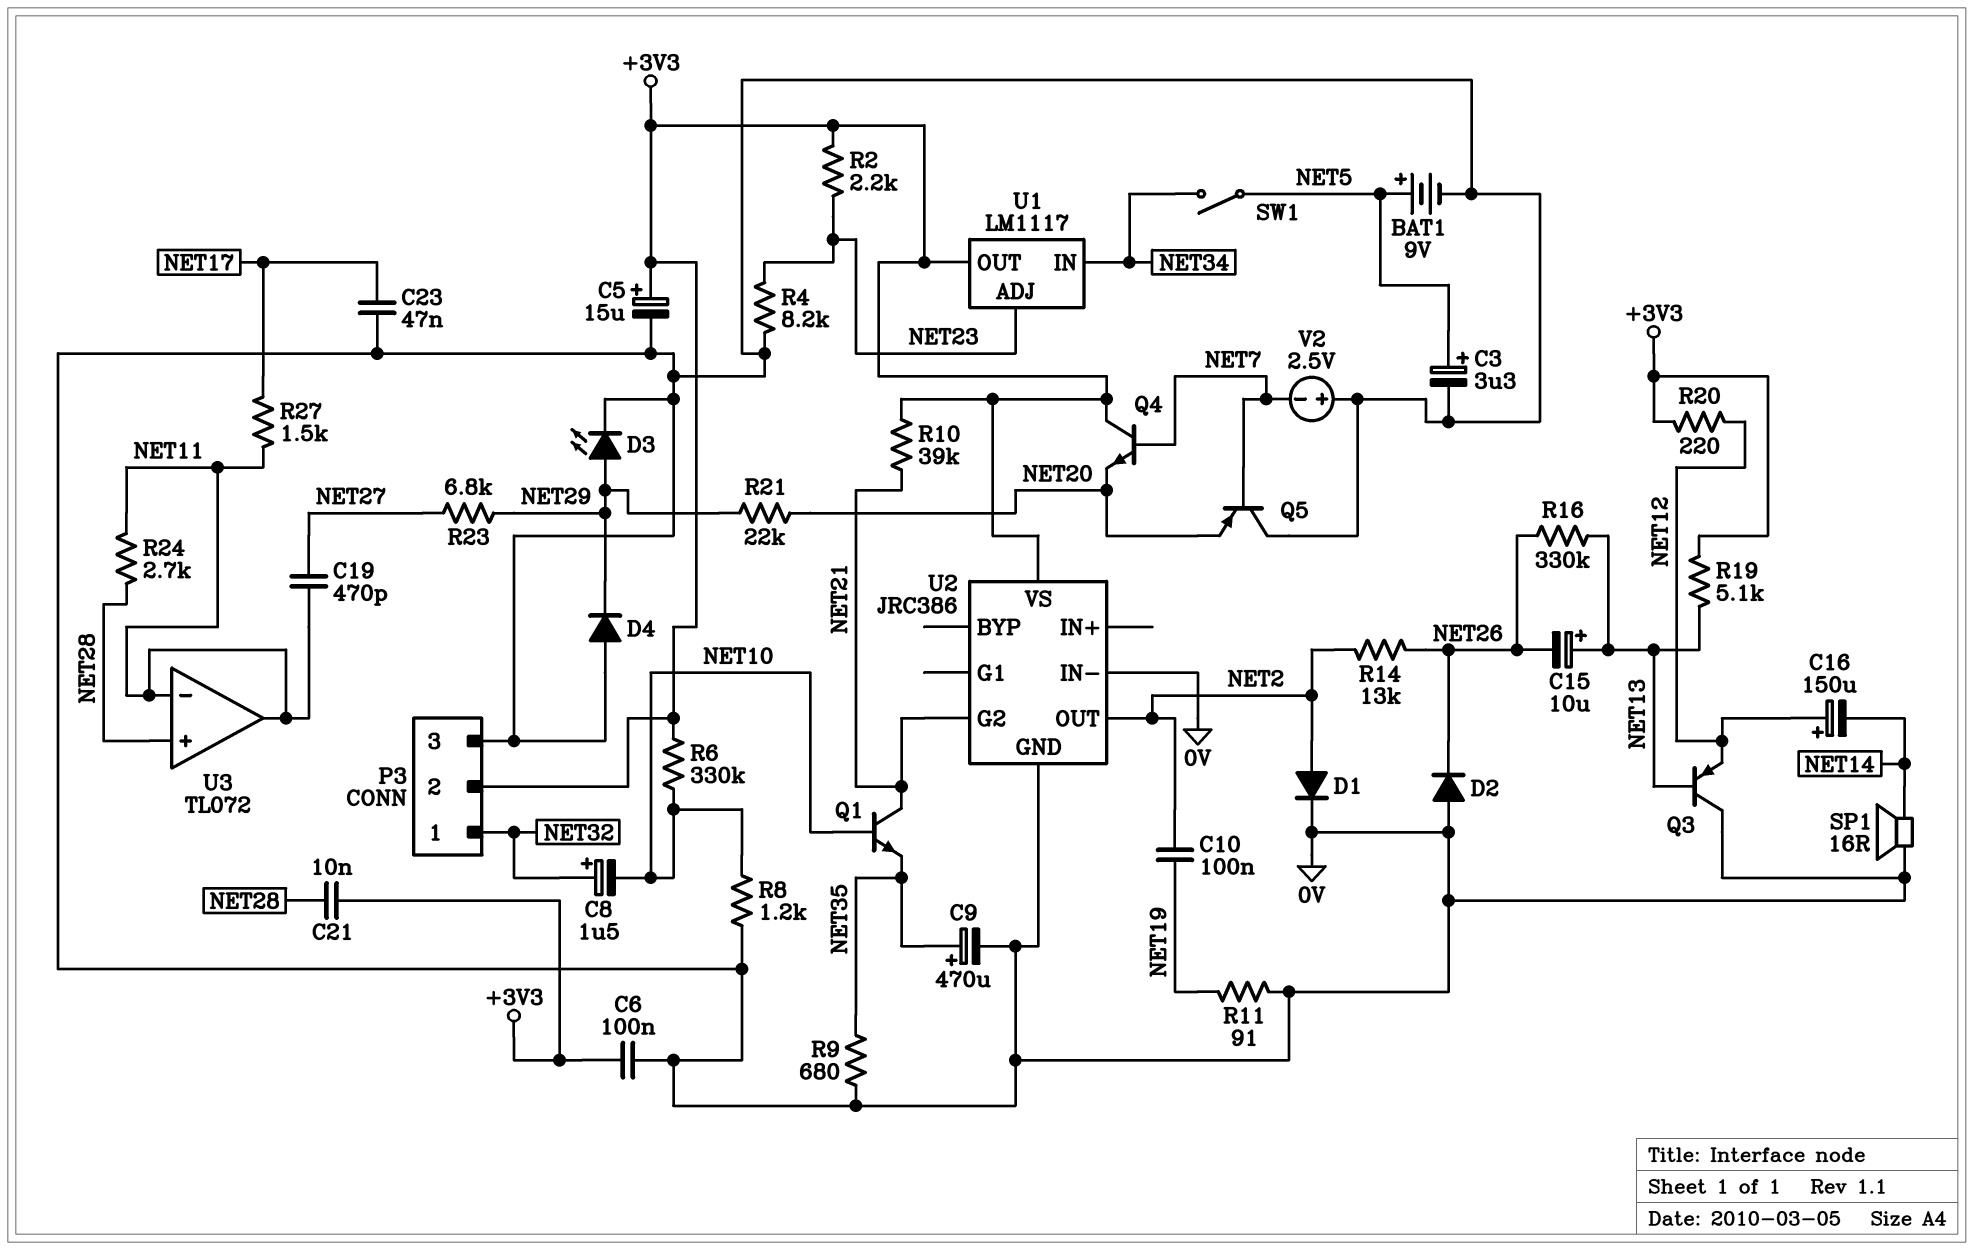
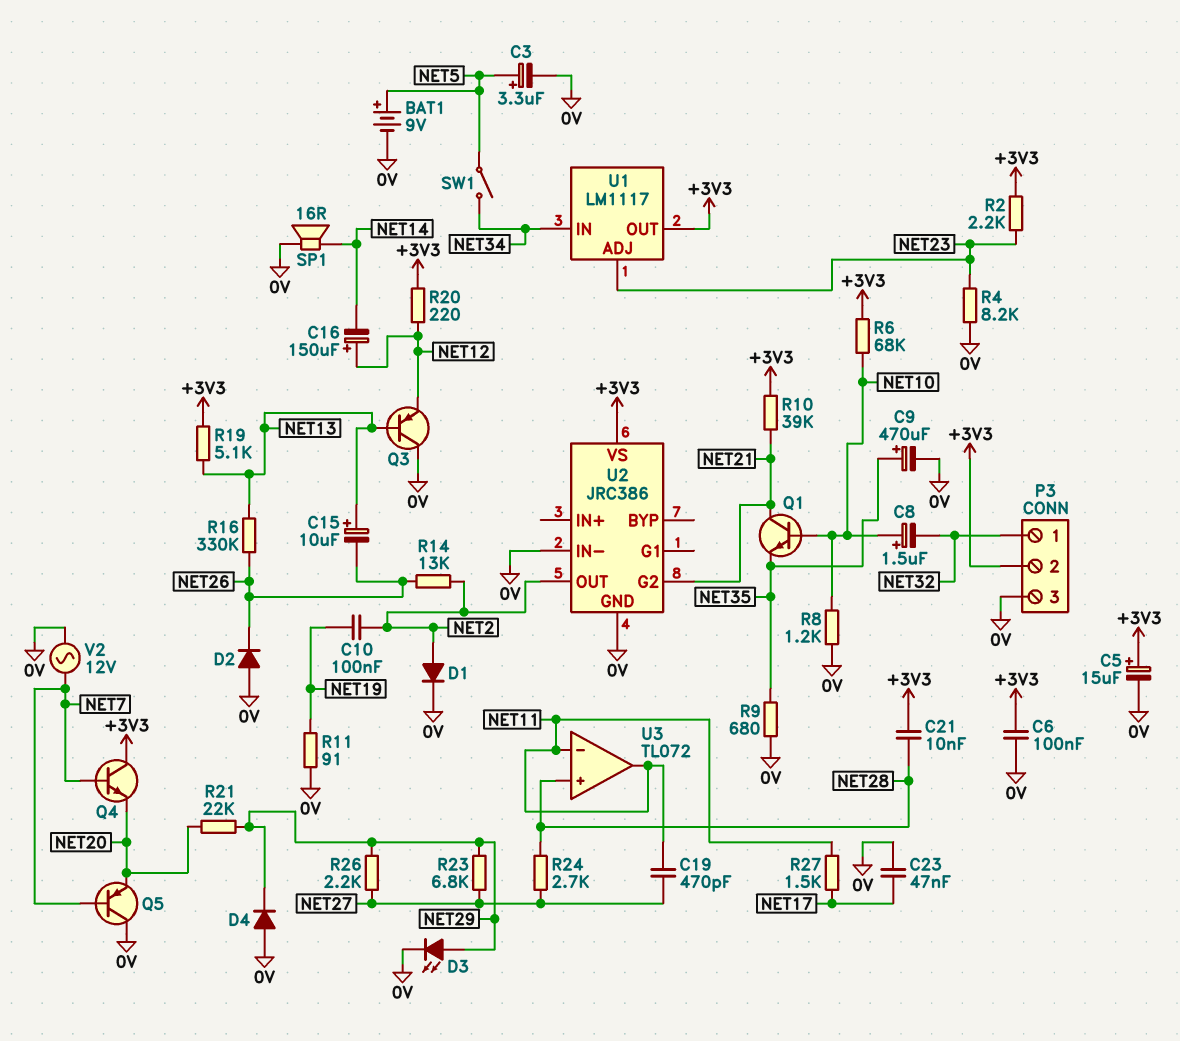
C8: 1.5uF (plus NET32, minus NET10) -> 1.5uF (plus NET10, minus NET32)
R6: 330k (+3V3, NET10) -> 68k (+3V3, NET10)
R24: 2.7k (NET11, NET28) -> 2.7k (NET27, NET28)
R26: none -> 2.2k (NET27, NET29)
V2: 2.5V (plus 0V, minus NET7) -> AC 12V (0V, NET7)

